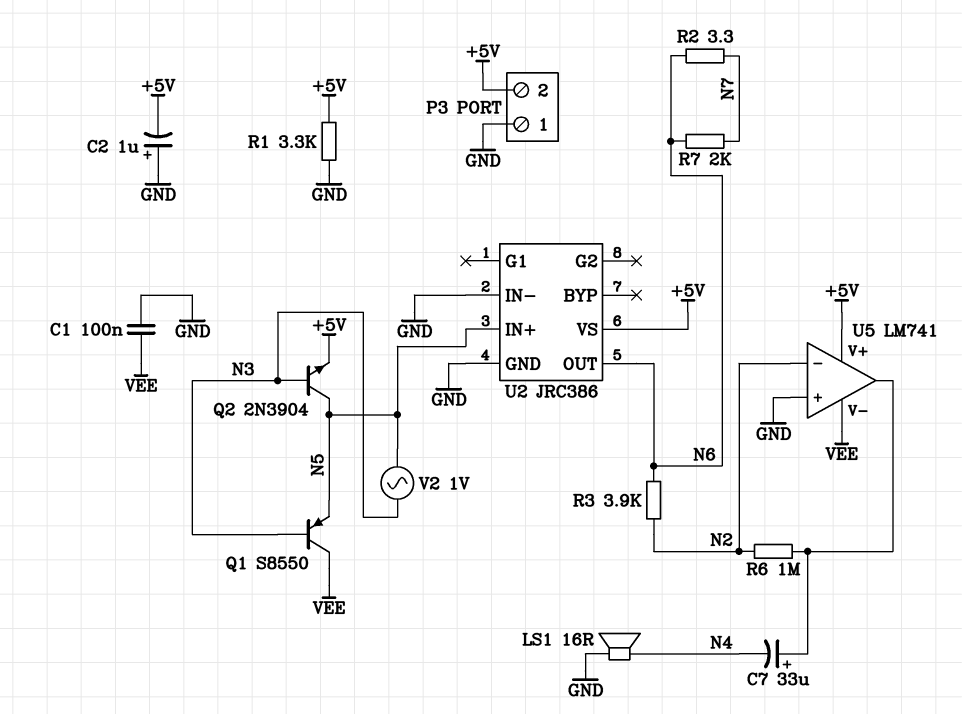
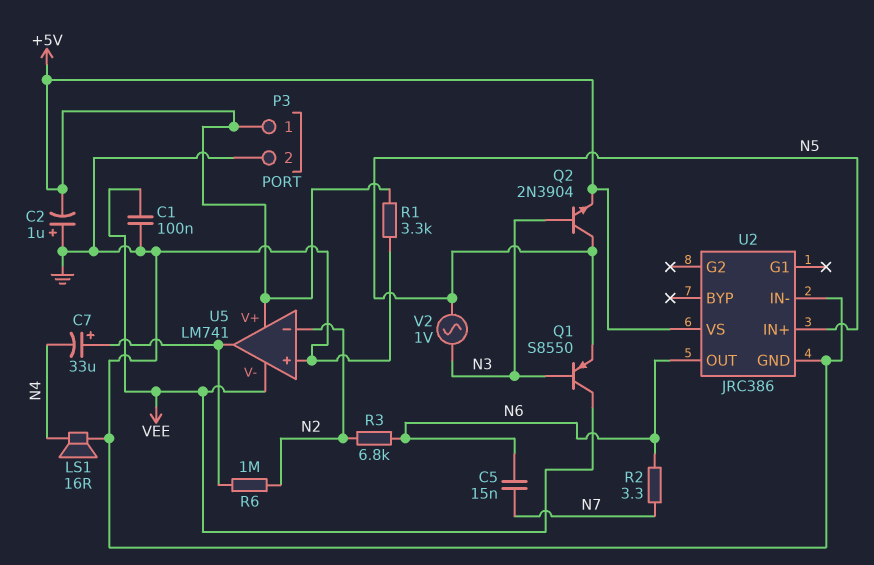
C5: none -> 15nF (N6, N7)
P3 pin 1: GND -> +5V
P3 pin 2: +5V -> GND
R3: 3.9k (N2, N6) -> 6.8k (N2, N6)
R7: 2k (N6, N7) -> none

